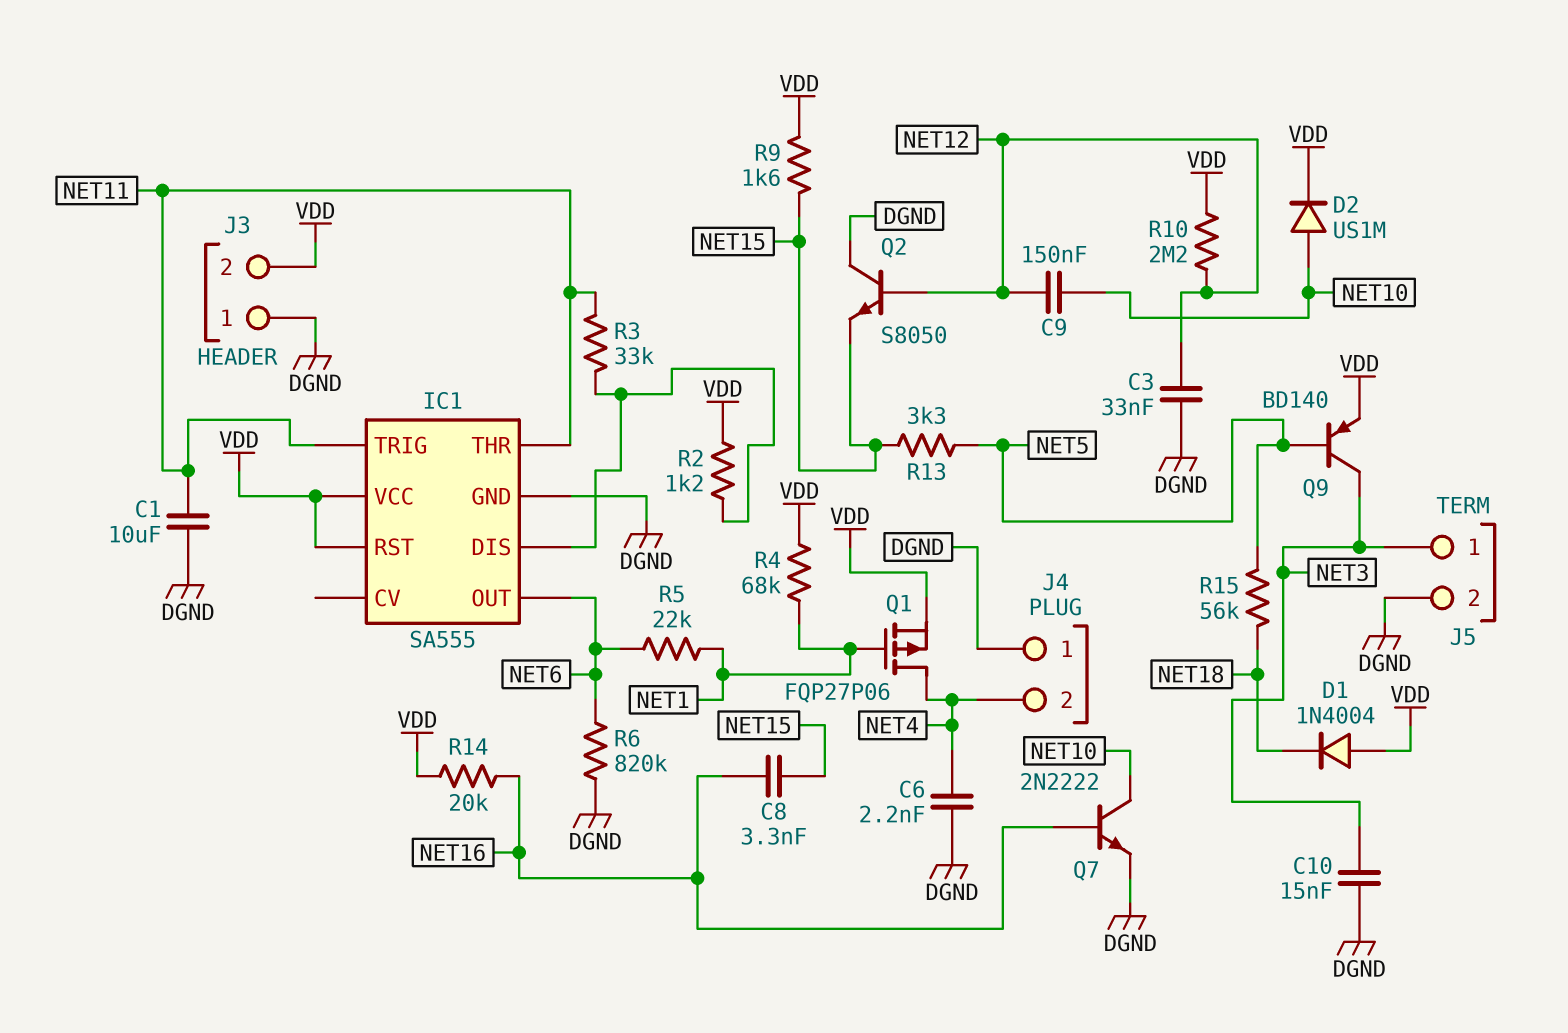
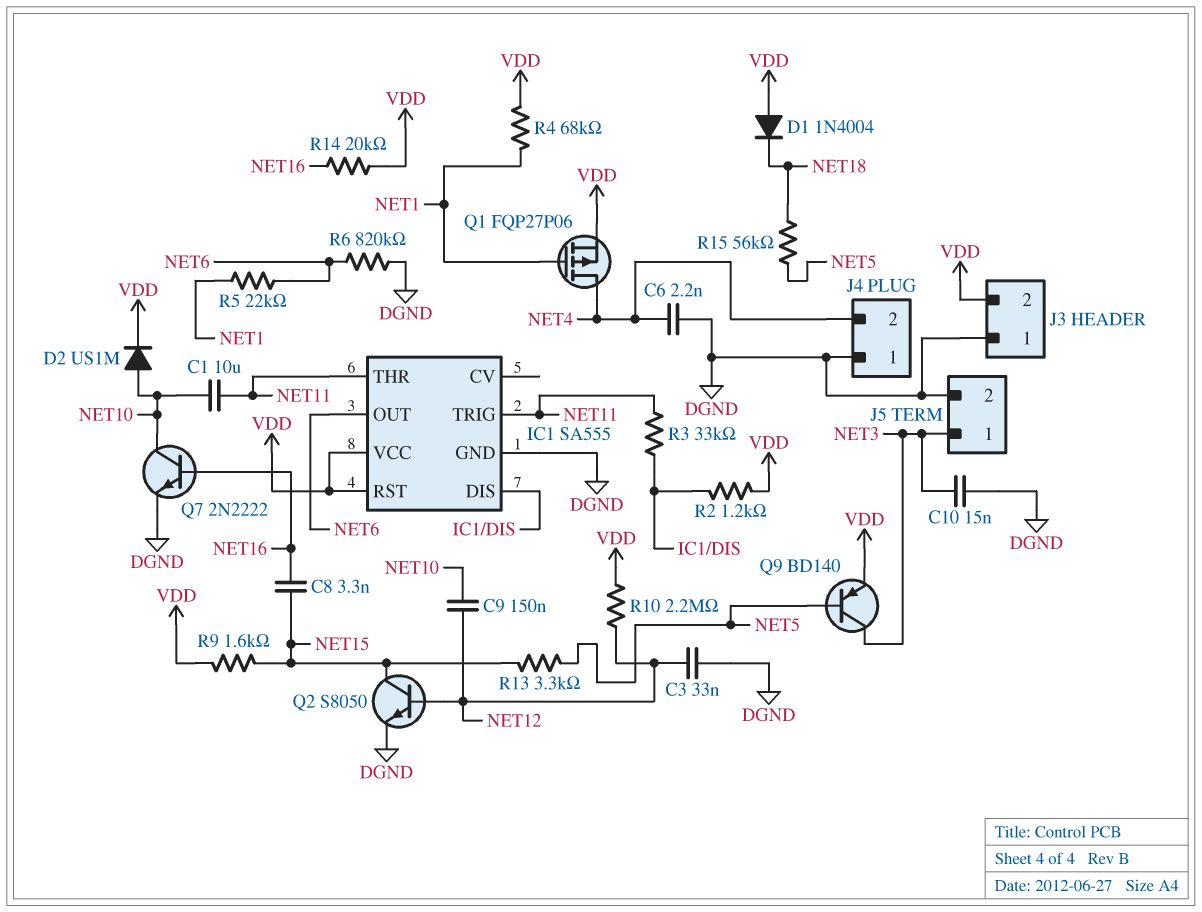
C1: 10uF (DGND, NET11) -> 10uF (NET10, NET11)
Q2: NPN S8050 (B NET12, C DGND, E NET15) -> NPN S8050 (B NET12, C NET15, E DGND)

